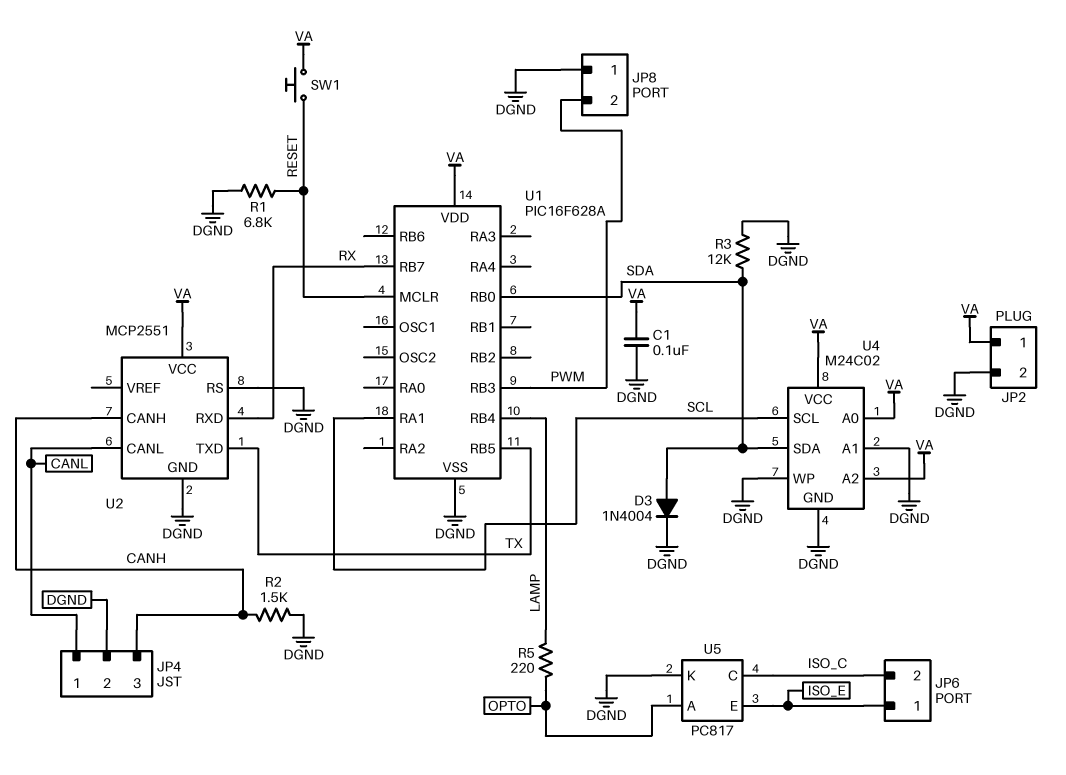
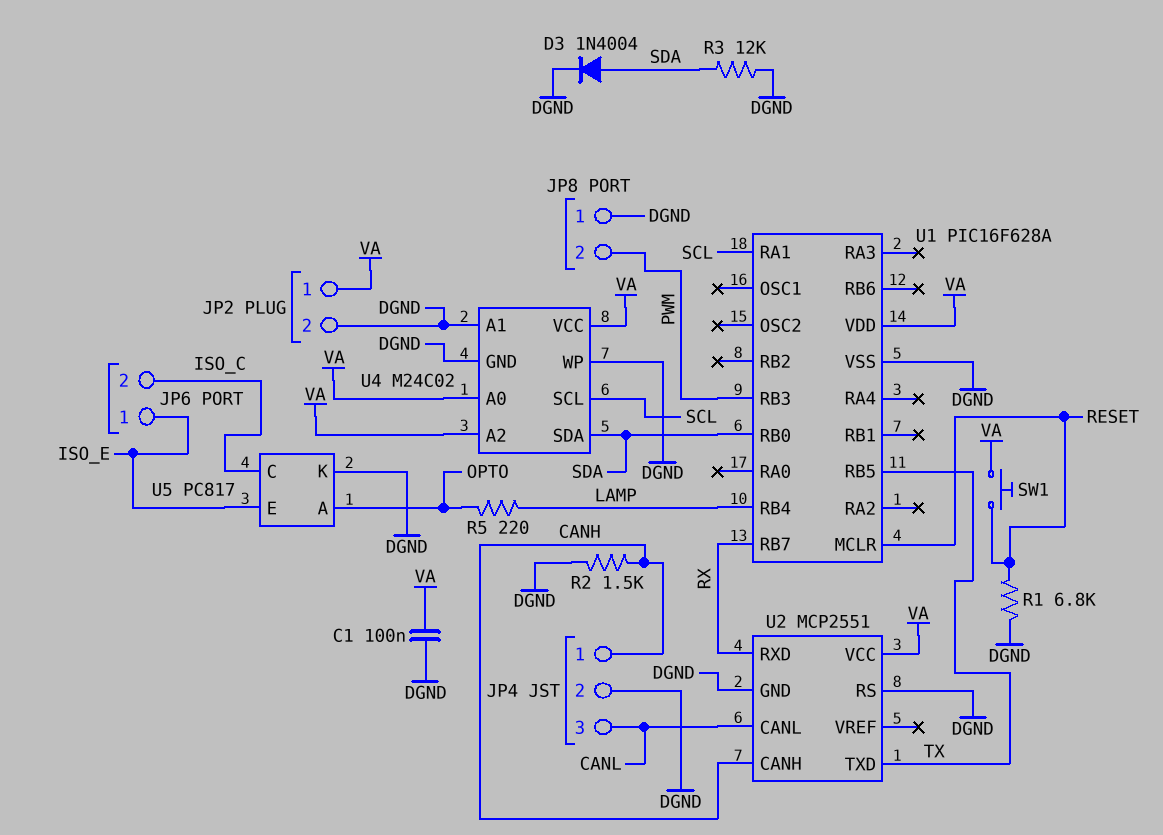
JP4 pin 1: CANL -> CANH
JP4 pin 3: CANH -> CANL

